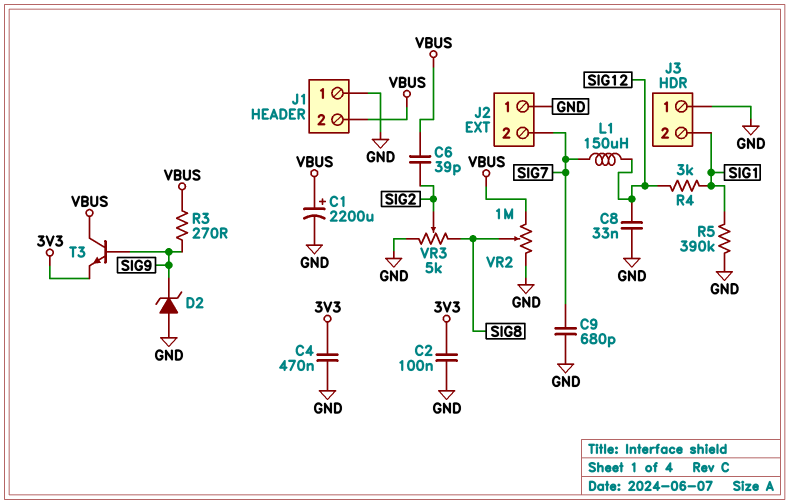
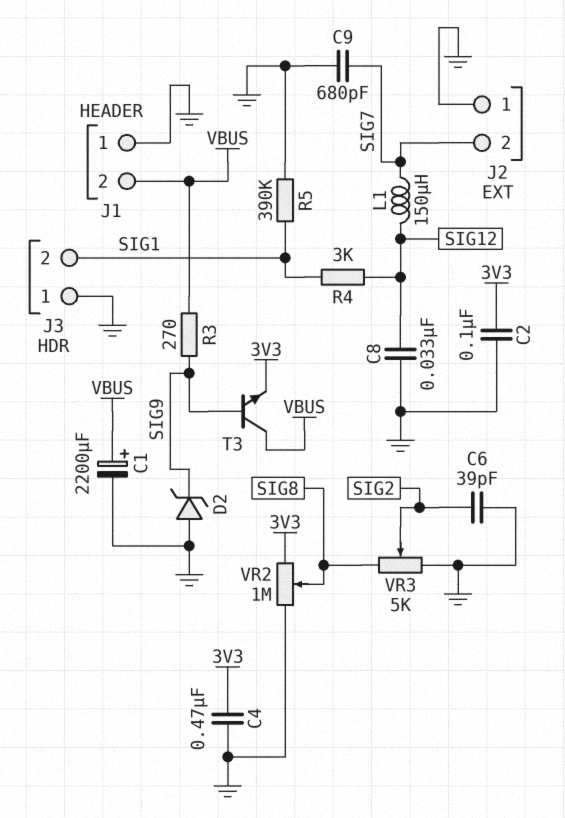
C6: 39pF (SIG2, VBUS) -> 39pF (GND, SIG2)
VR2: 1M (GND, VBUS, wiper SIG8) -> 1M (3V3, GND, wiper SIG8)

